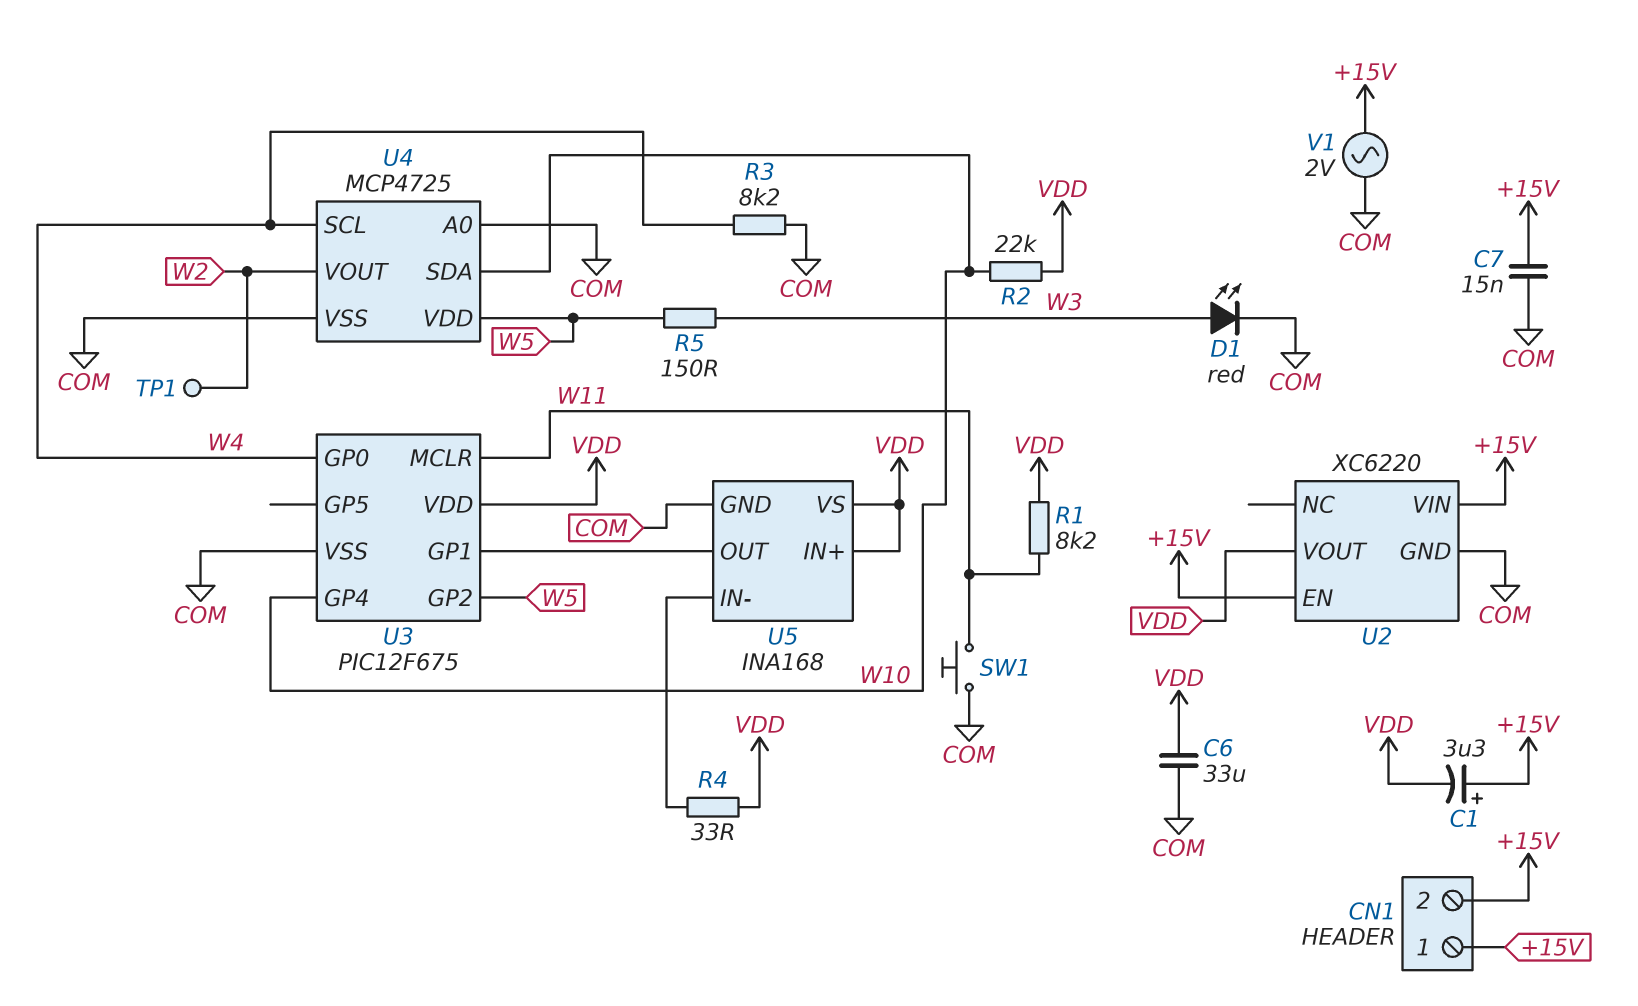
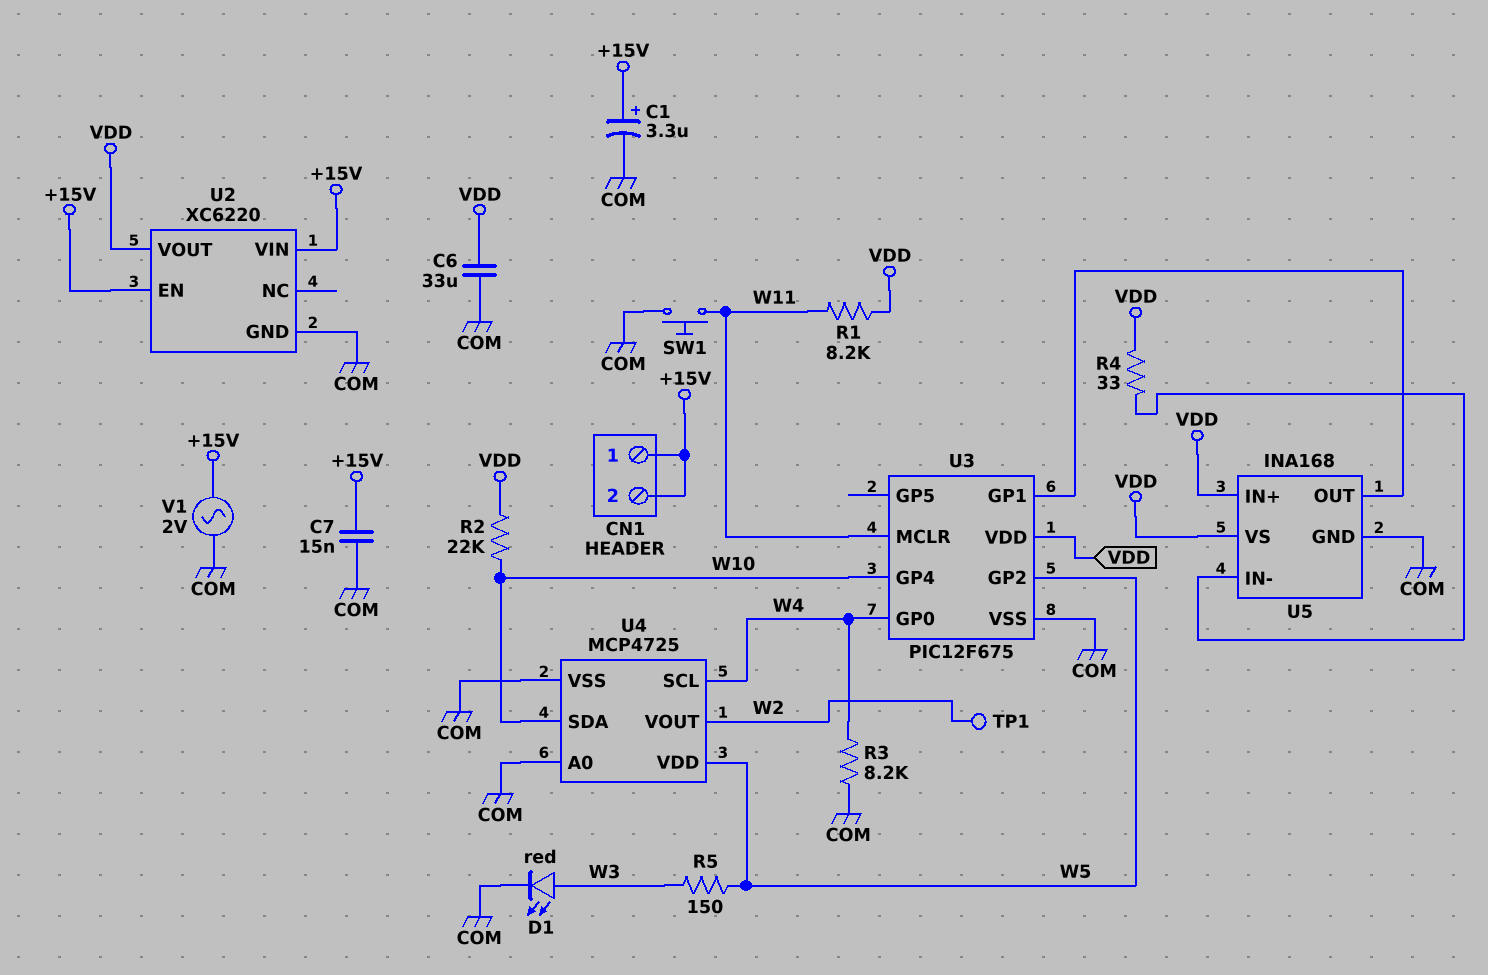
C1: 3.3uF (plus +15V, minus VDD) -> 3.3uF (plus +15V, minus COM)

